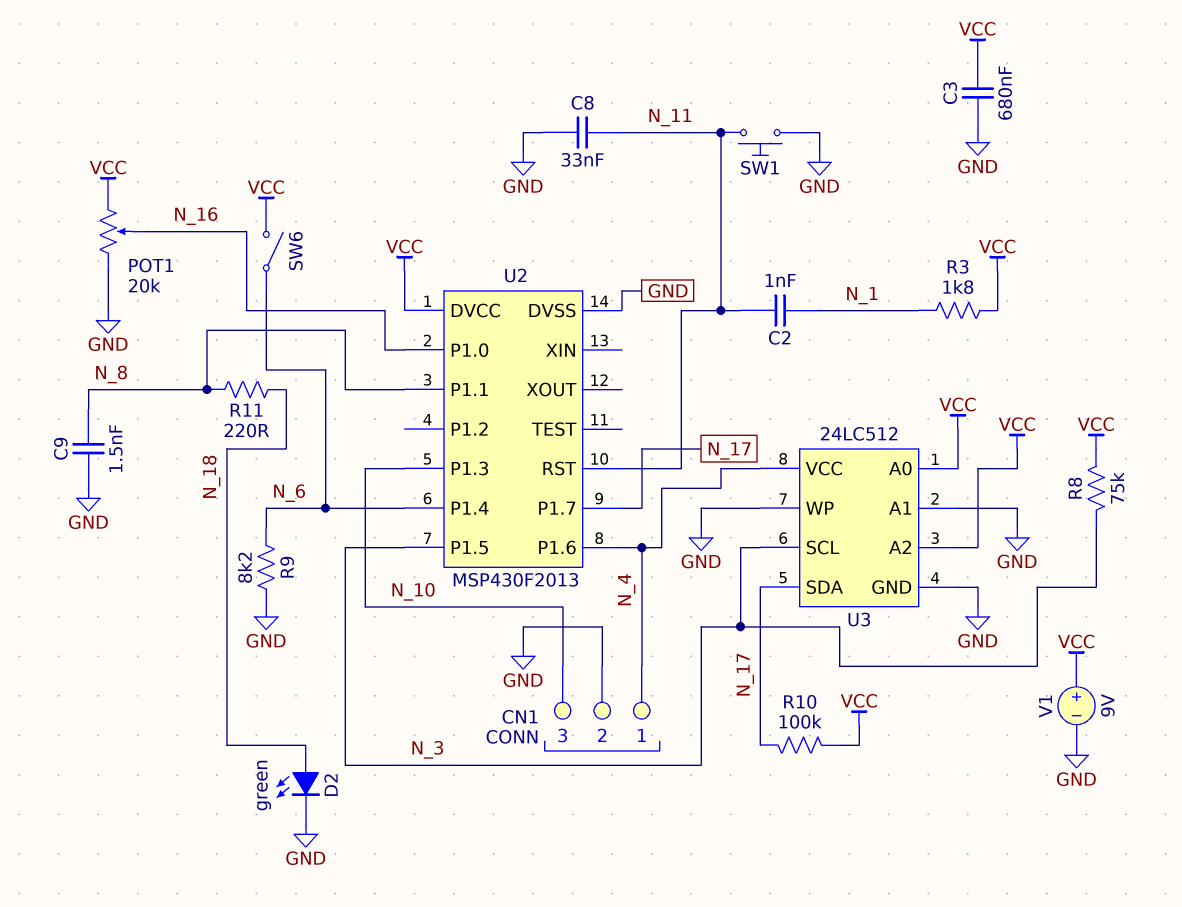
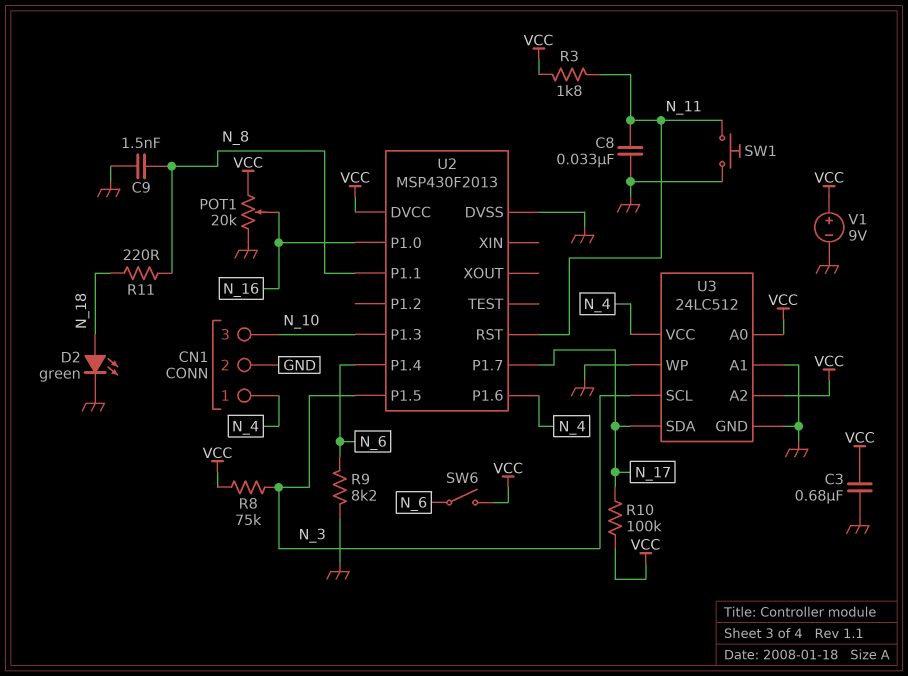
C2: 1nF (N_1, N_11) -> none
R3: 1.8k (N_1, VCC) -> 1.8k (N_11, VCC)

